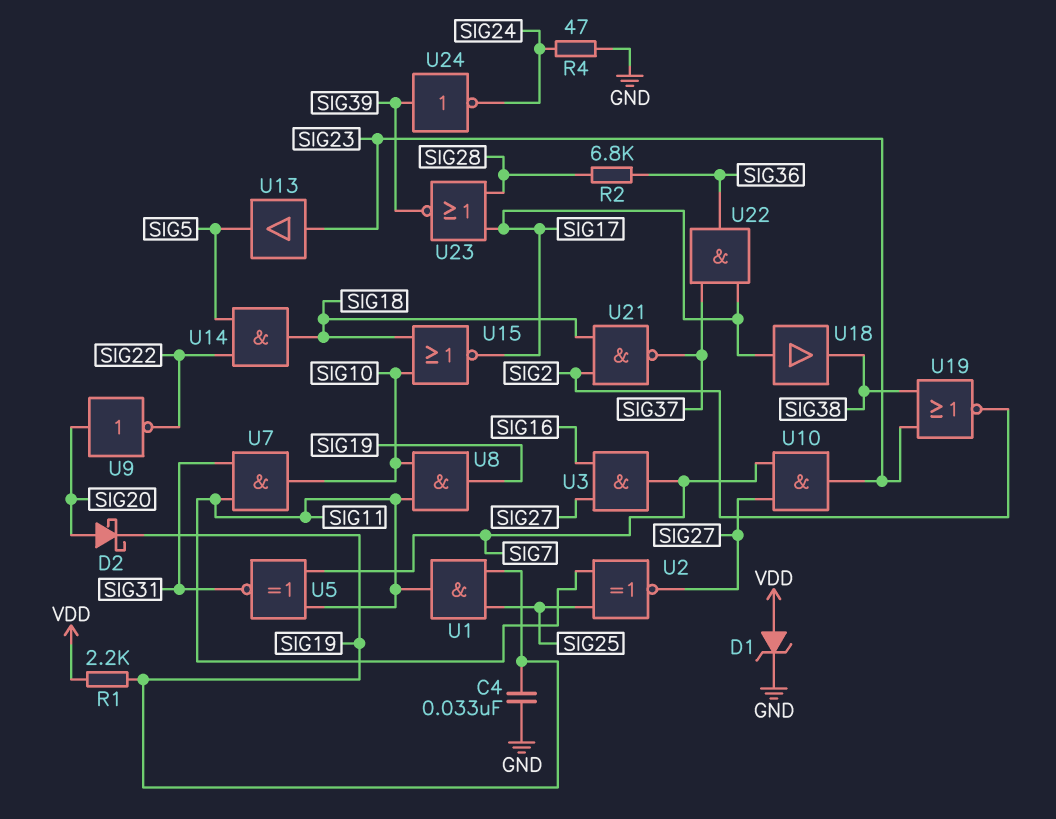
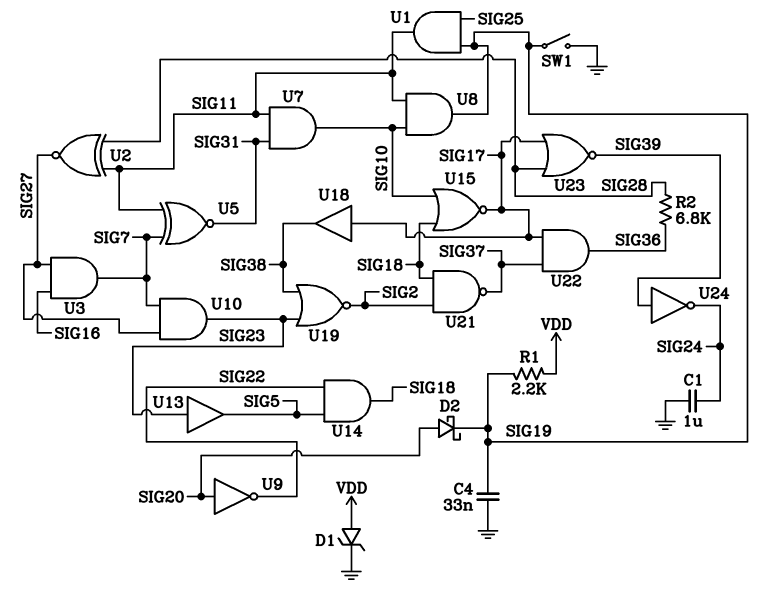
C1: none -> 1uF (GND, SIG24)
R4: 47 (GND, SIG24) -> none
SW1: none -> switch (GND, SIG19)
U2: XNOR (in SIG11, in SIG25, out SIG27) -> XNOR (in SIG11, in SIG28, out SIG27)

